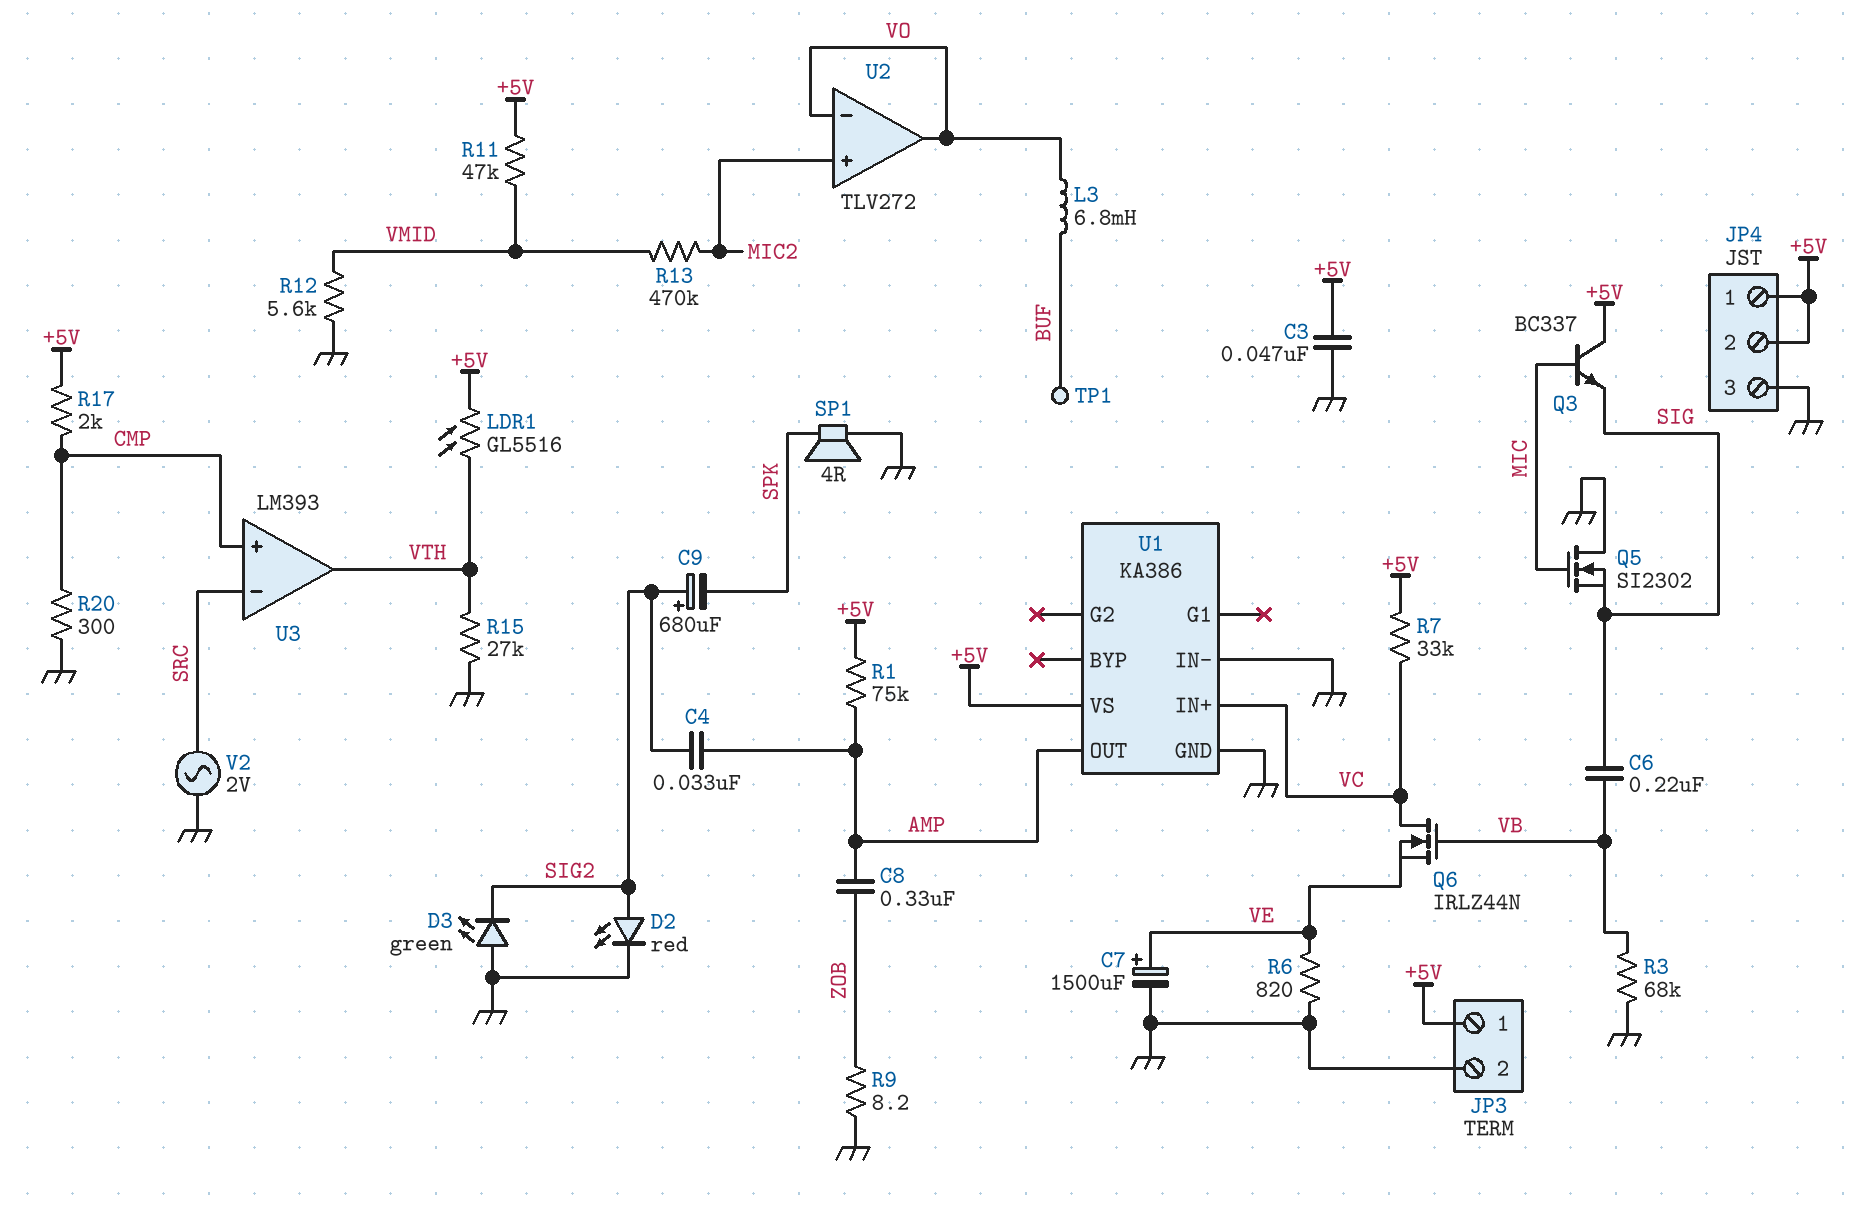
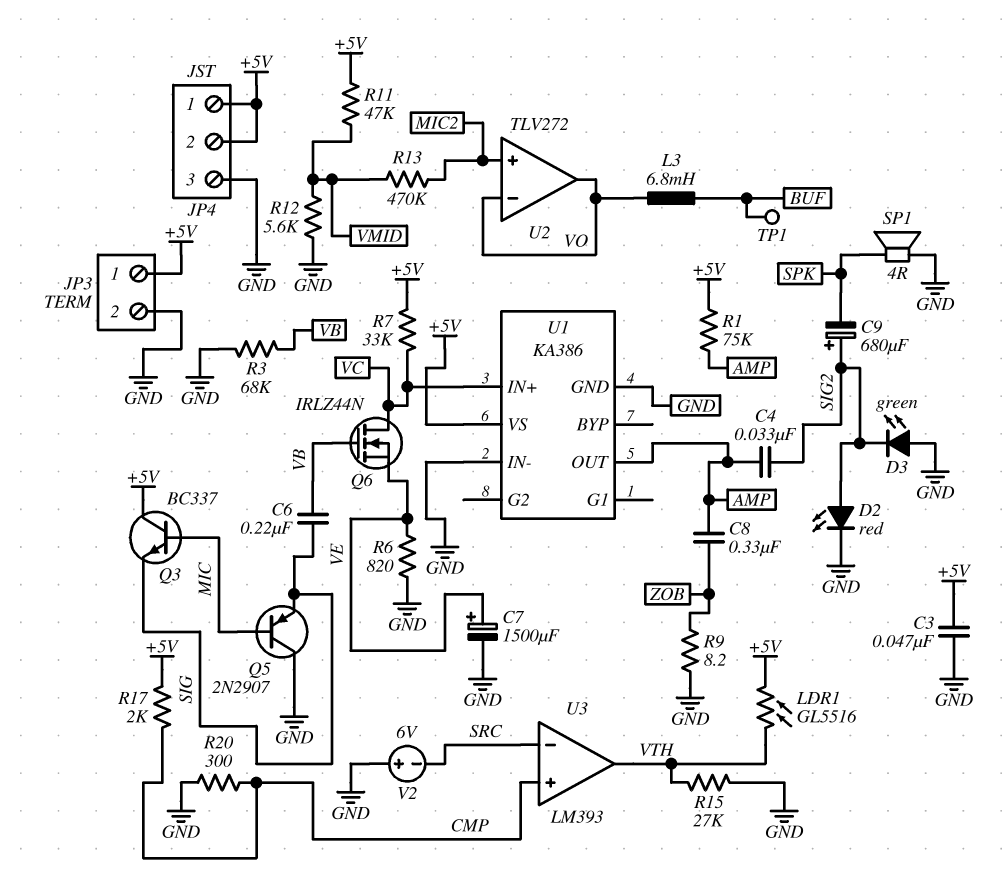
Q5: NMOS SI2302 (G MIC, D GND, S SIG) -> PNP 2N2907 (B MIC, C GND, E SIG)
V2: AC 2V (GND, SRC) -> 6V (plus GND, minus SRC)

